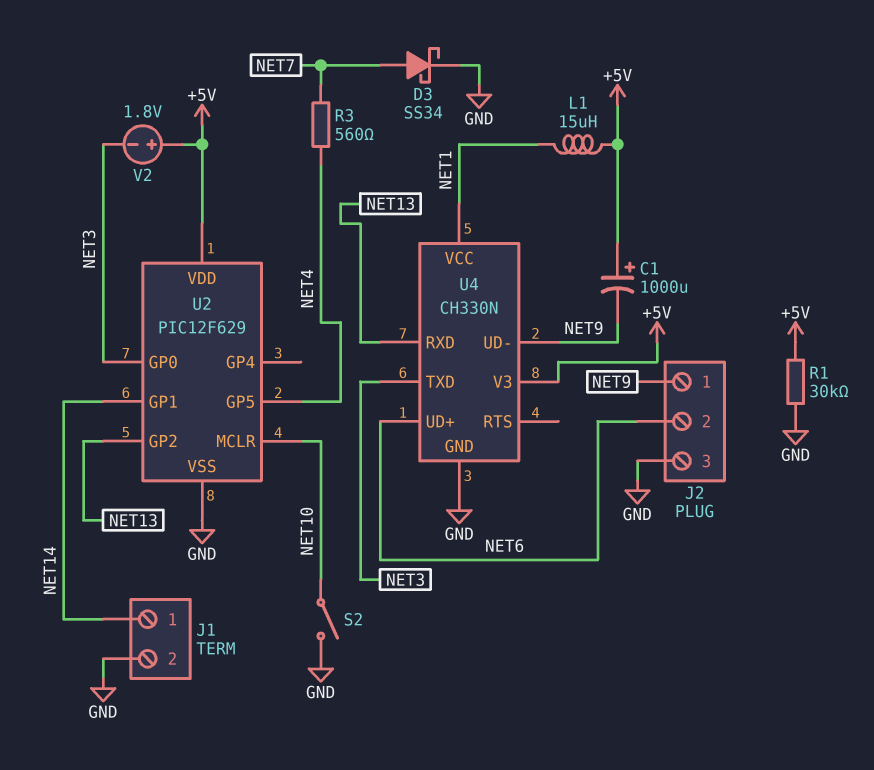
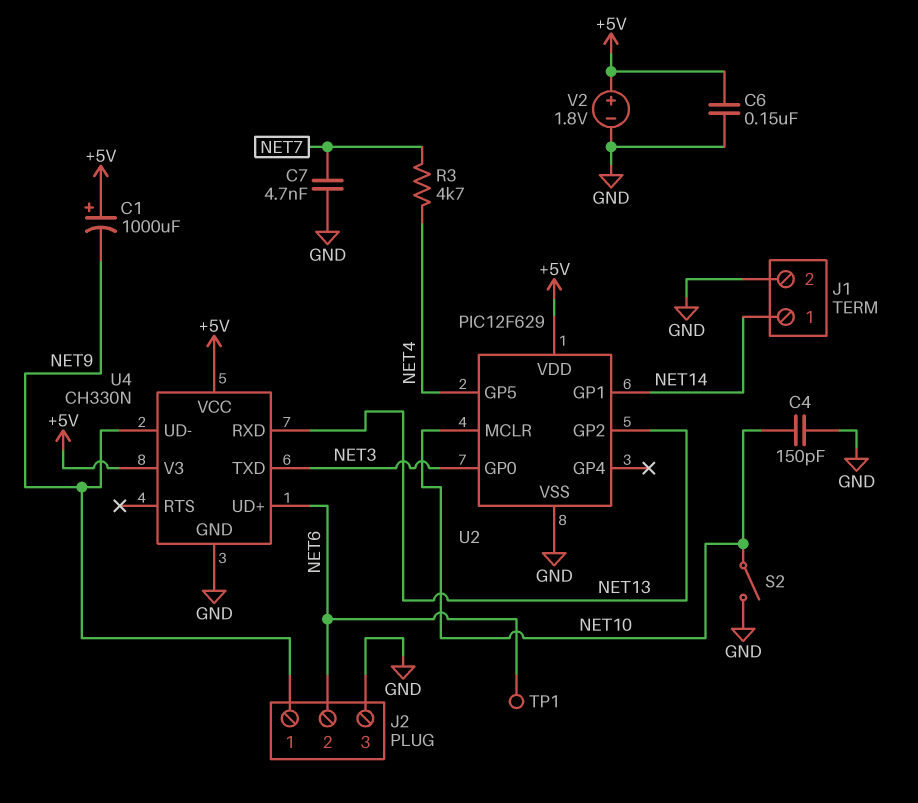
C4: none -> 150pF (GND, NET10)
C6: none -> 150nF (+5V, GND)
C7: none -> 4.7nF (GND, NET7)
D3: schottky SS34 (A NET7, K GND) -> none
L1: 15uH (+5V, NET1) -> none
R1: 30k (+5V, GND) -> none
R3: 560 (NET4, NET7) -> 4.7k (NET4, NET7)
TP1: none -> test point (NET6)
U4 pin VCC: NET1 -> +5V
V2: 1.8V (plus +5V, minus NET3) -> 1.8V (plus +5V, minus GND)

